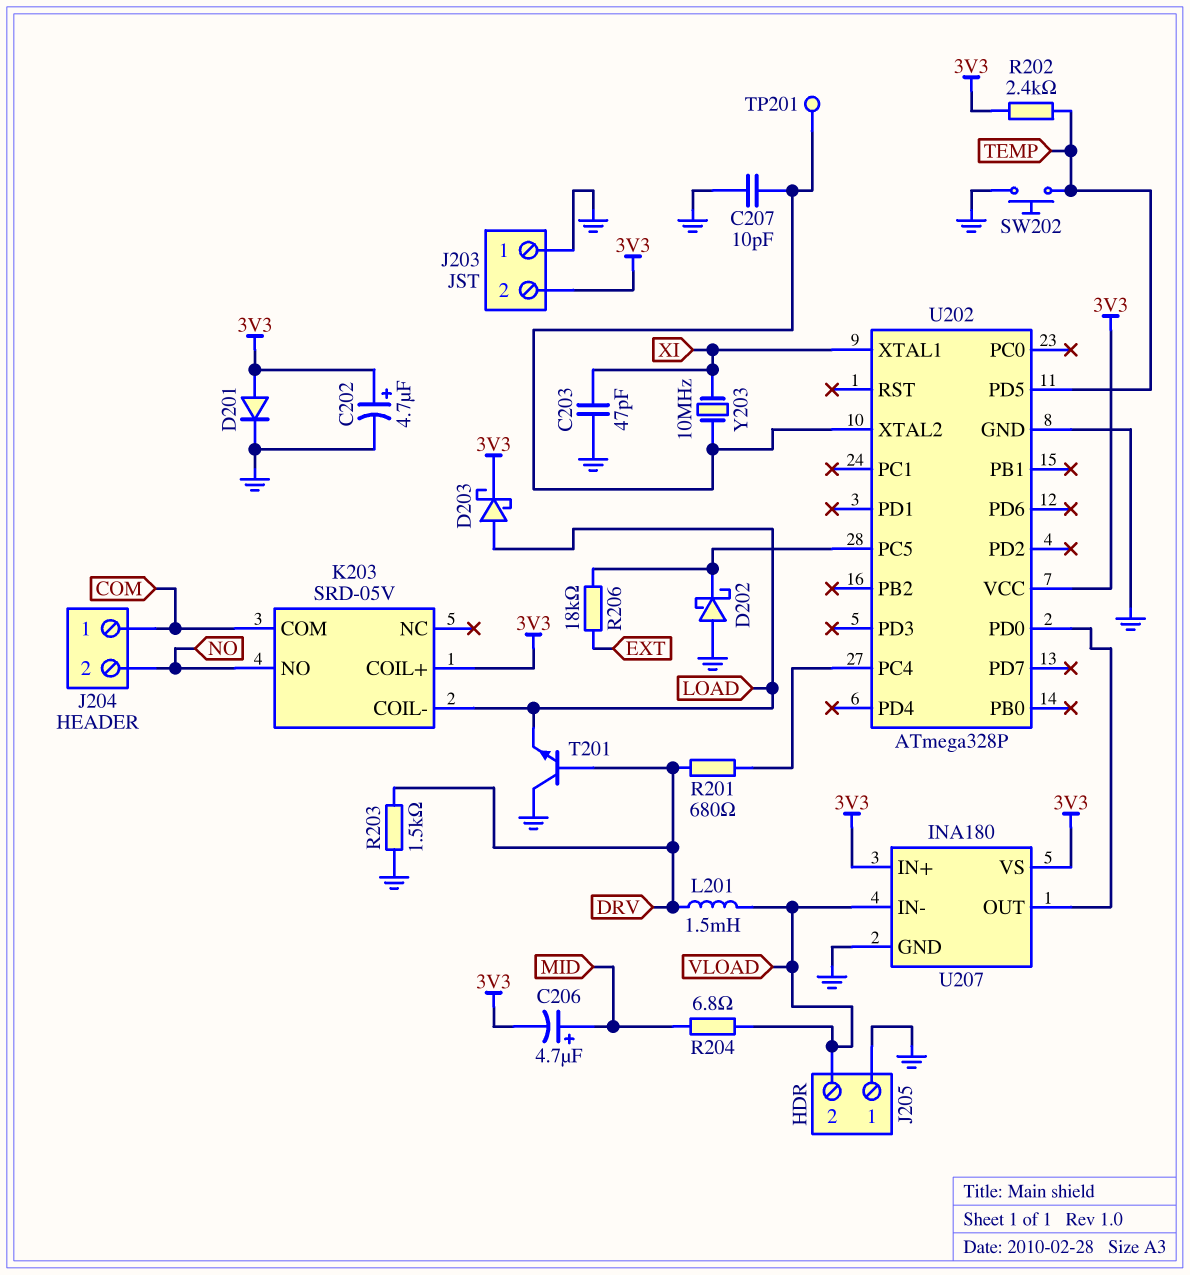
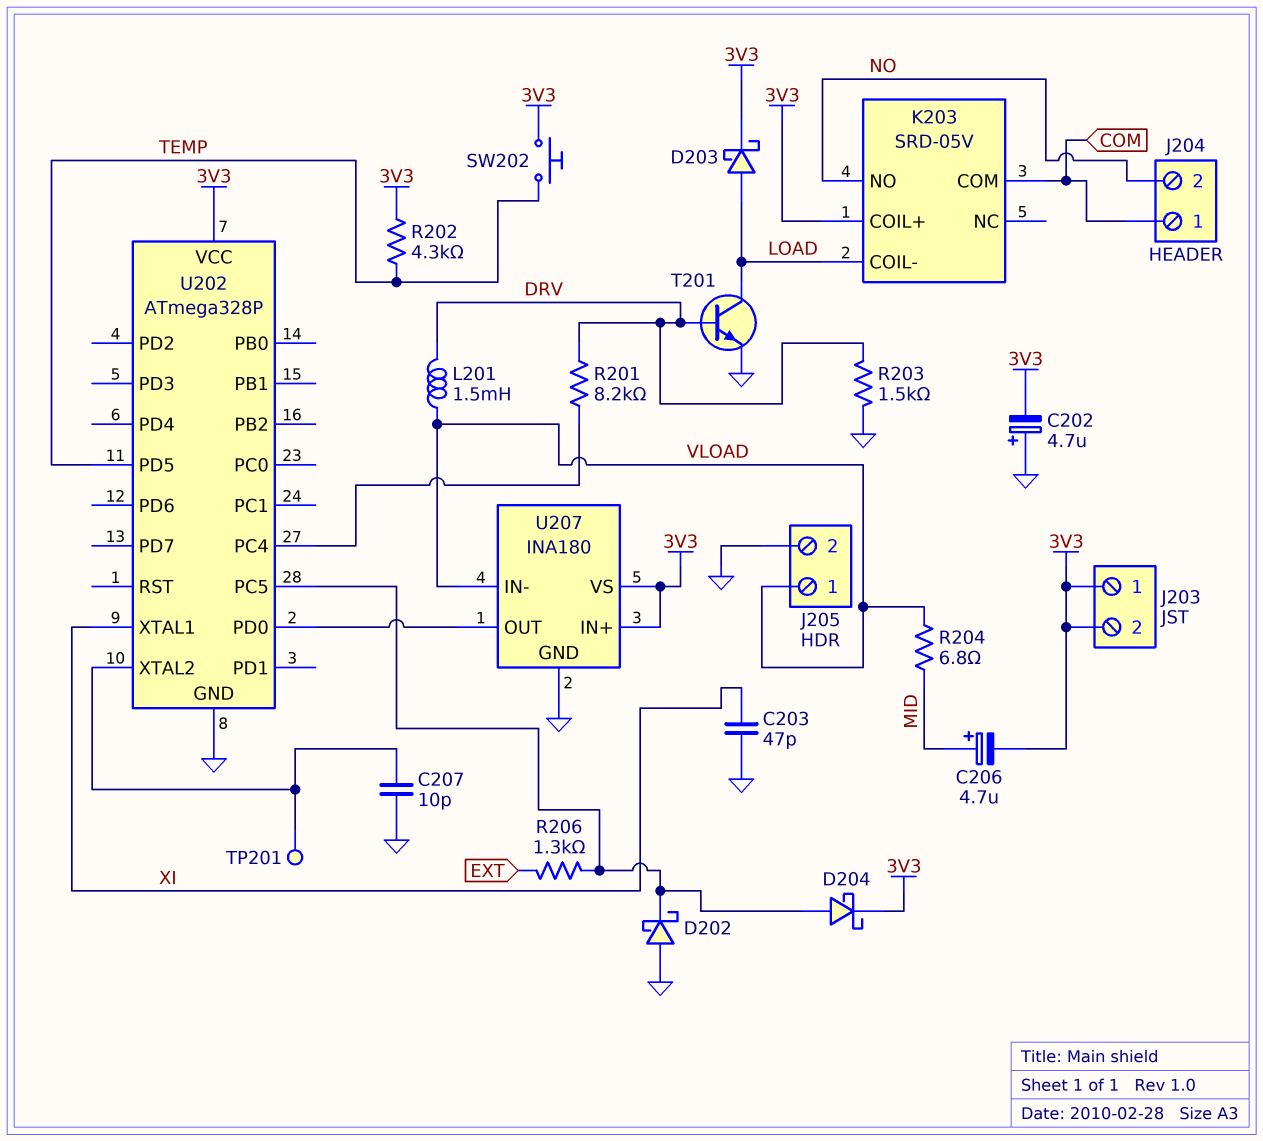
C202: 4.7uF (plus 3V3, minus GND) -> 4.7uF (plus GND, minus 3V3)
D201: diode (A 3V3, K GND) -> none
D204: none -> schottky (A U202/PC5, K 3V3)
J203 pin 1: GND -> 3V3
J205 pin 1: GND -> VLOAD
J205 pin 2: VLOAD -> GND
R201: 680 (DRV, U202/PC4) -> 8.2k (DRV, U202/PC4)
R202: 2.4k (3V3, TEMP) -> 4.3k (3V3, TEMP)
R206: 18k (EXT, U202/PC5) -> 1.3k (EXT, U202/PC5)
SW202: button (GND, TEMP) -> button (3V3, TEMP)
T201: NPN (B DRV, C GND, E LOAD) -> NPN (B DRV, C LOAD, E GND)
Y203: 10MHz (U202/XTAL2, XI) -> none

